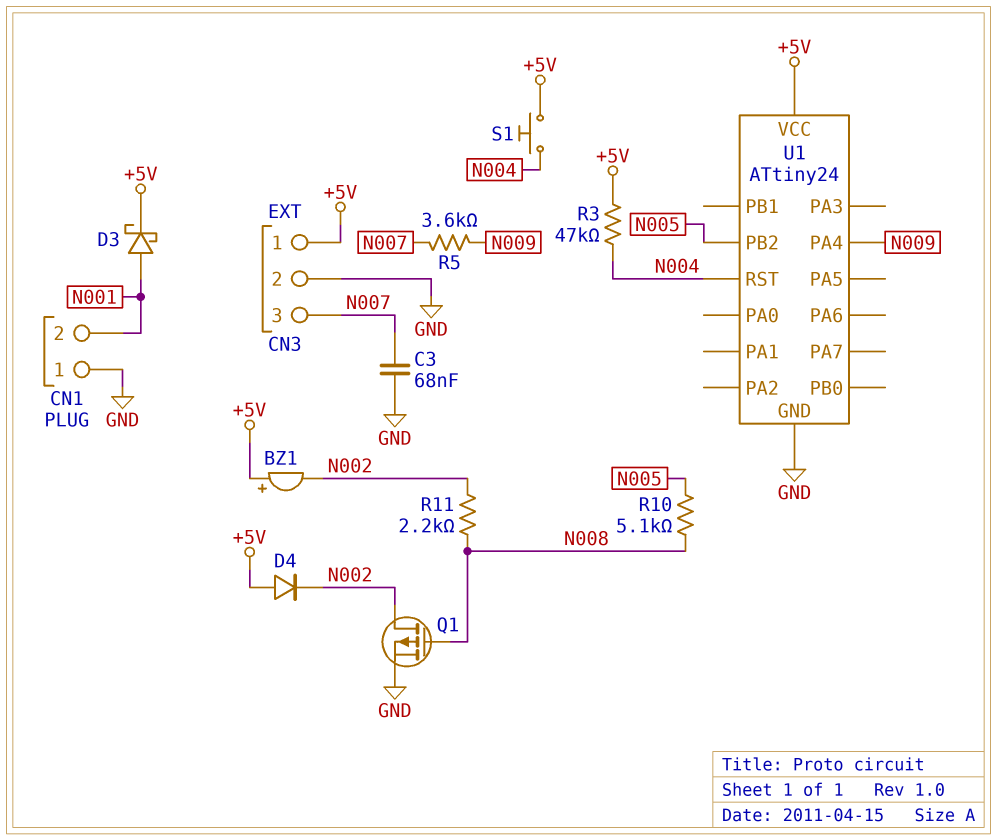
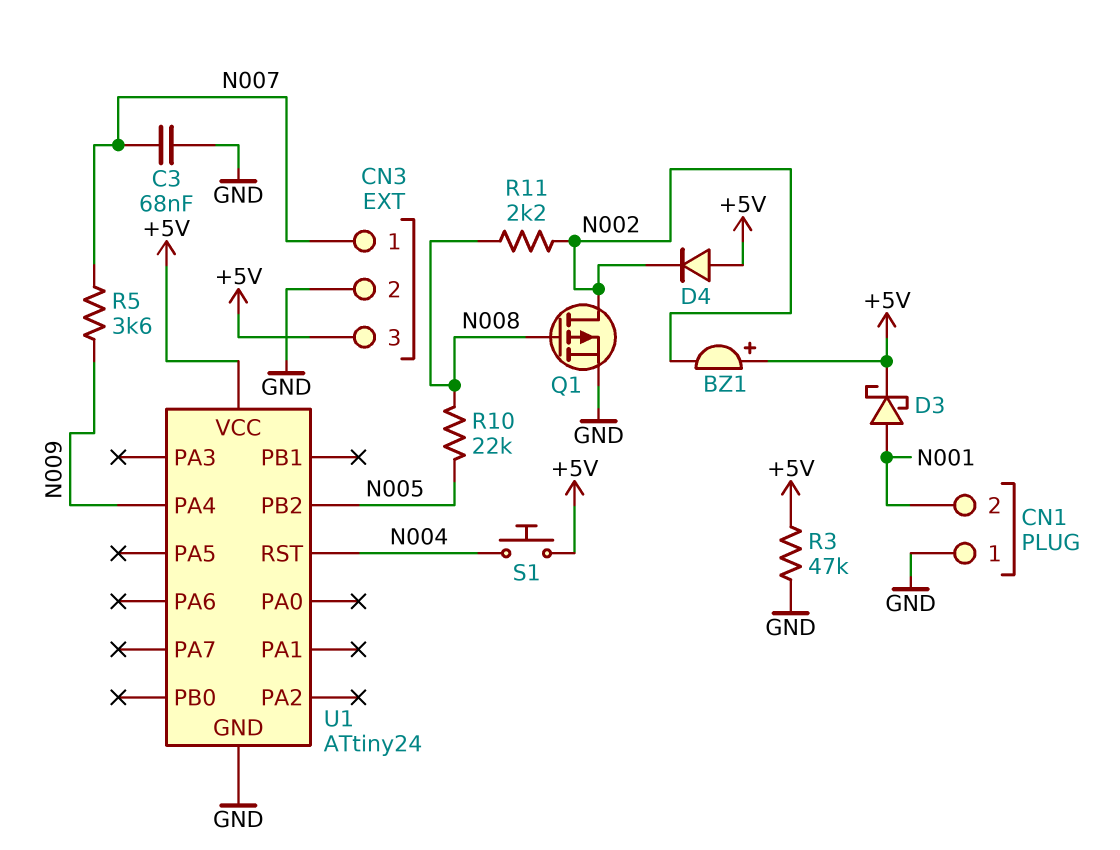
CN3 pin 1: +5V -> N007
CN3 pin 3: N007 -> +5V
R3: 47k (+5V, N004) -> 47k (+5V, GND)
R10: 5.1k (N005, N008) -> 22k (N005, N008)

